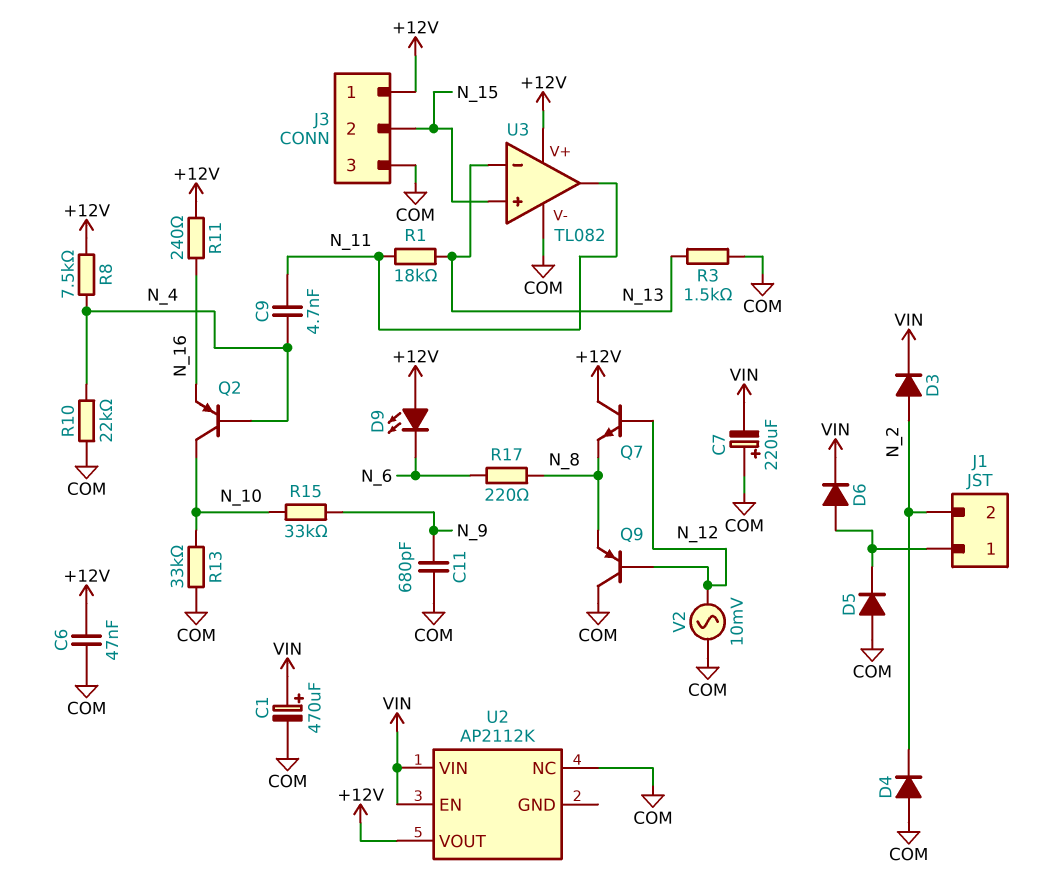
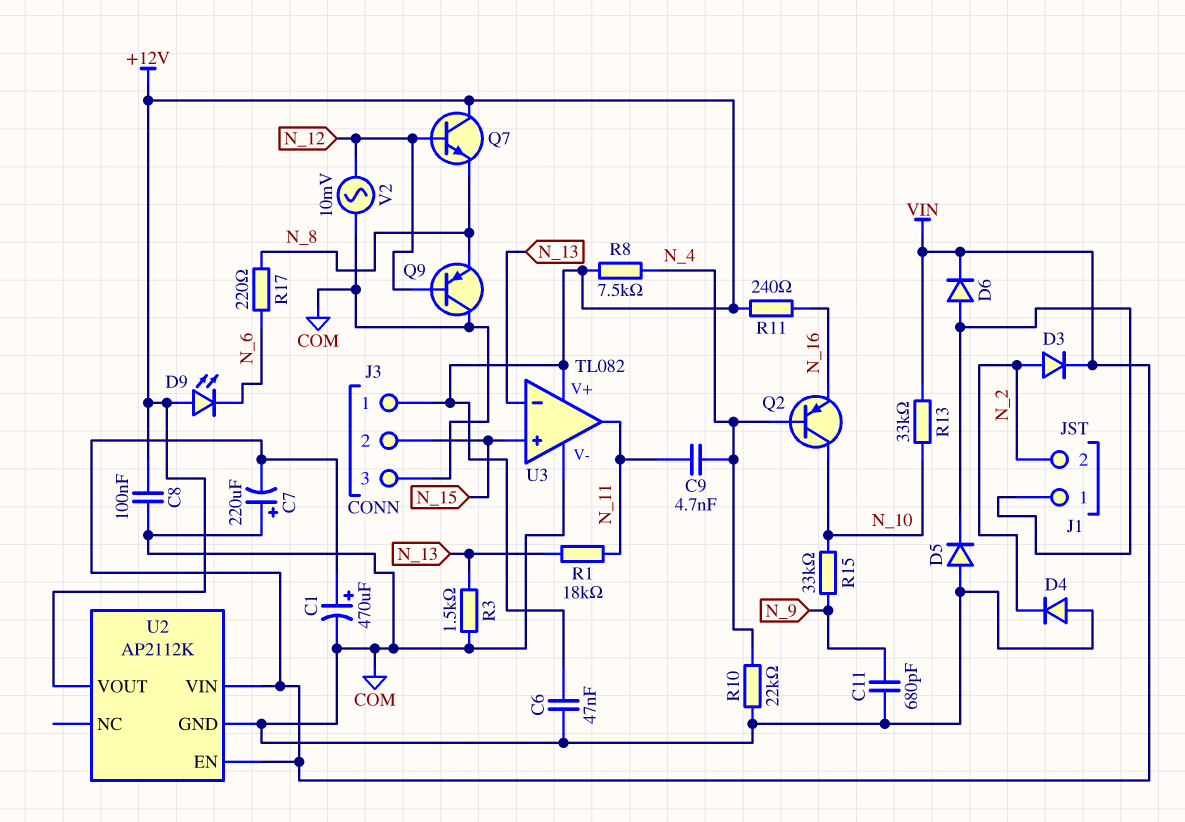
C8: none -> 100nF (+12V, COM)
R13: 33k (COM, N_10) -> 33k (N_10, VIN)
U2 pin GND: none -> COM
U2 pin NC: COM -> none

